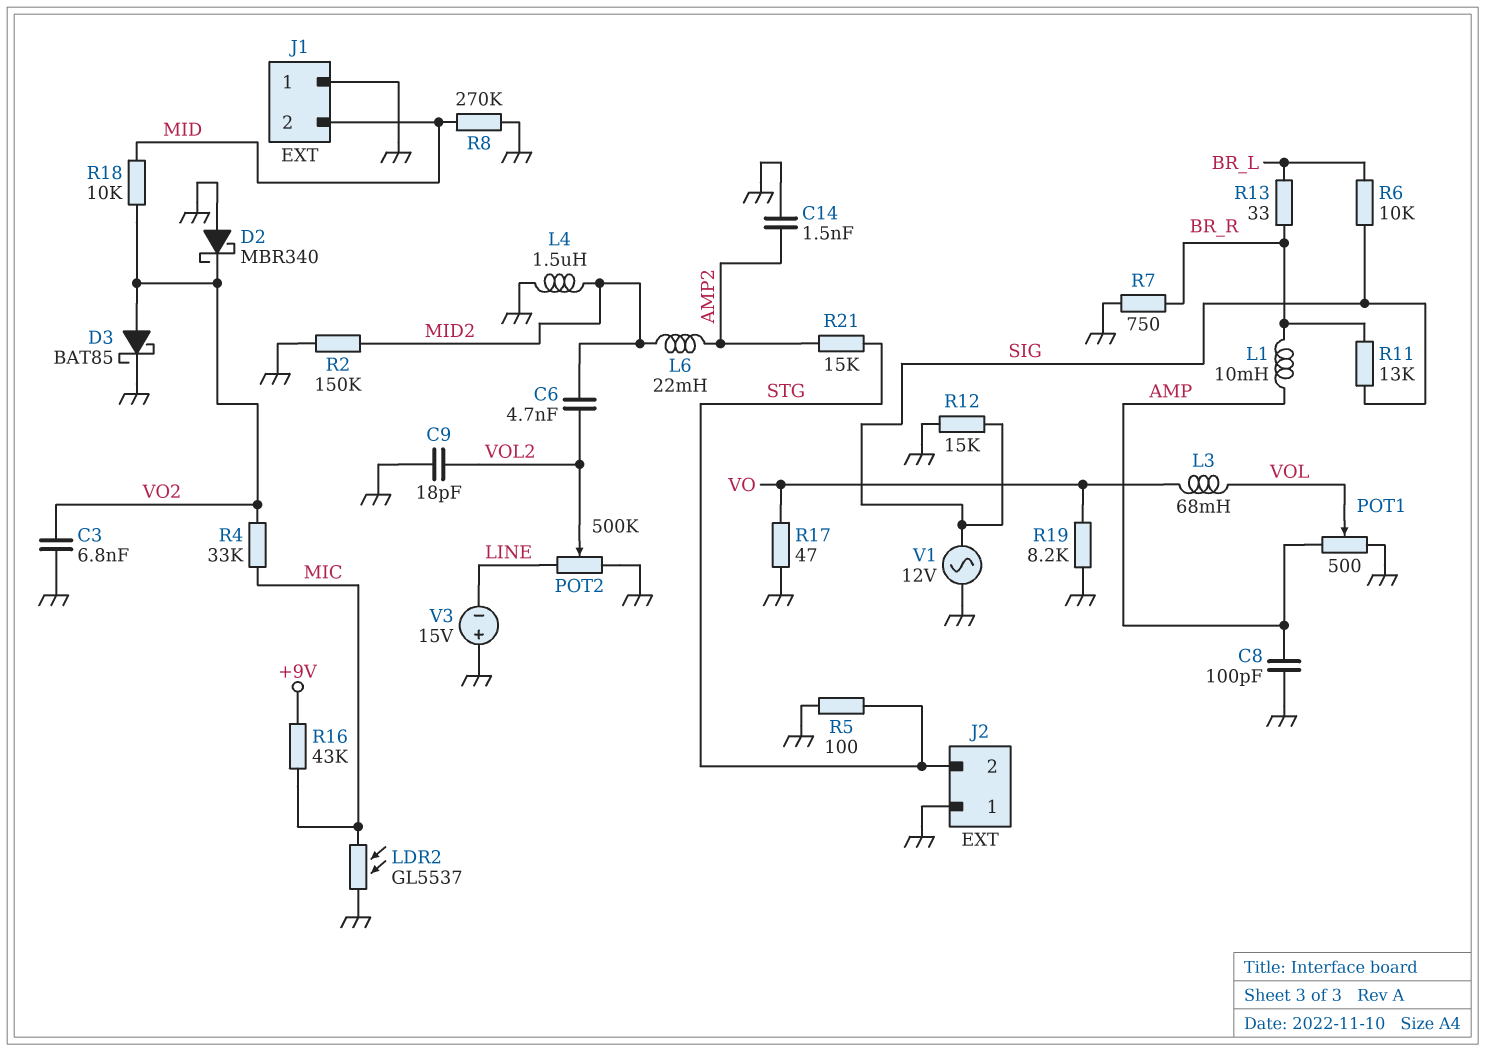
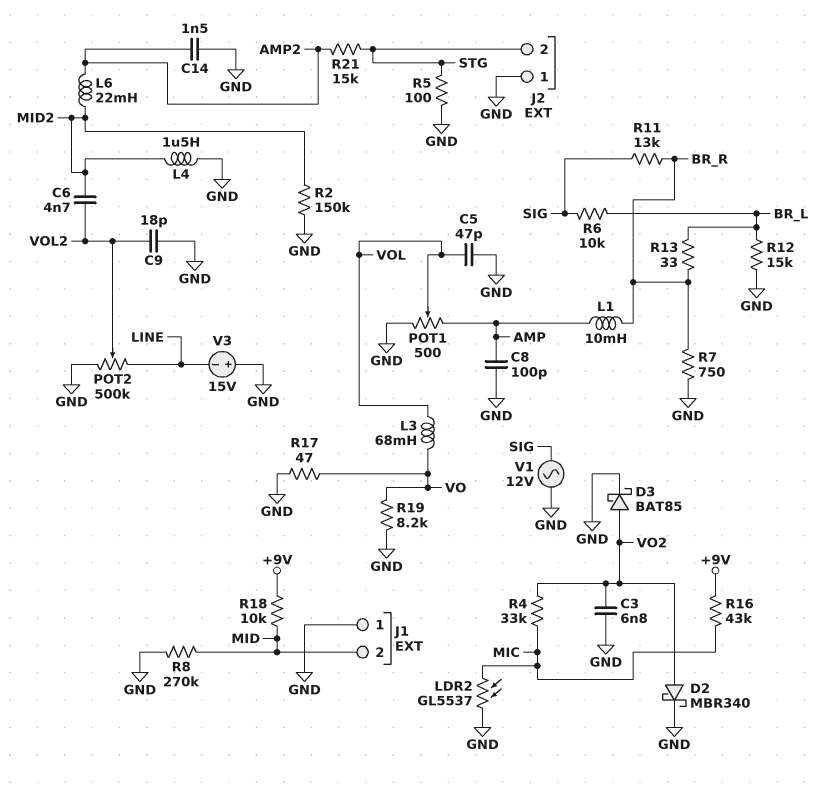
C5: none -> 47pF (GND, VOL)
D2: schottky MBR340 (A GND, K VO2) -> schottky MBR340 (A VO2, K GND)
R12: 15k (GND, SIG) -> 15k (BR_L, GND)
R18: 10k (MID, VO2) -> 10k (+9V, MID)

